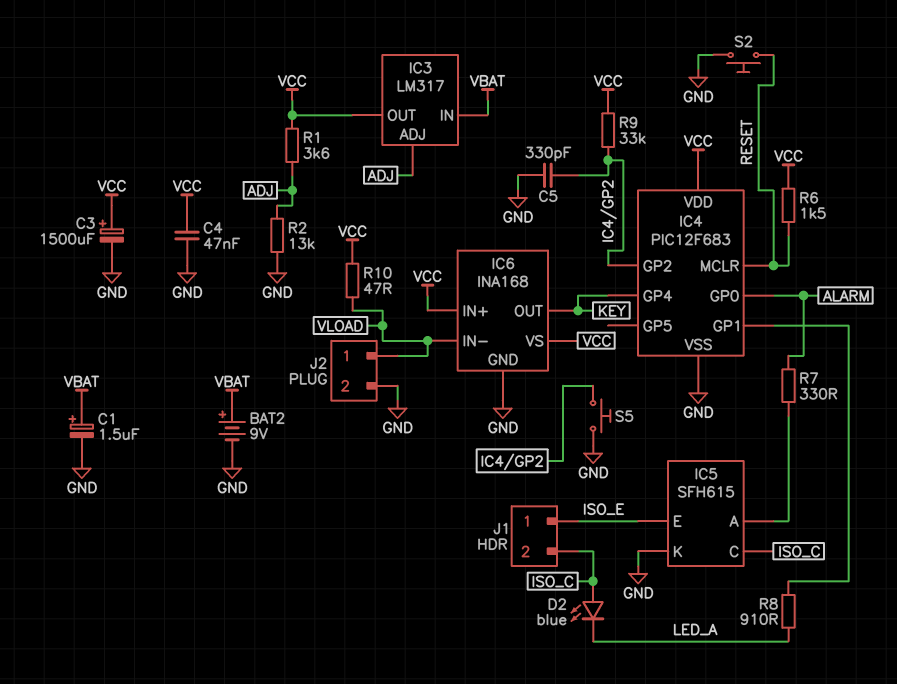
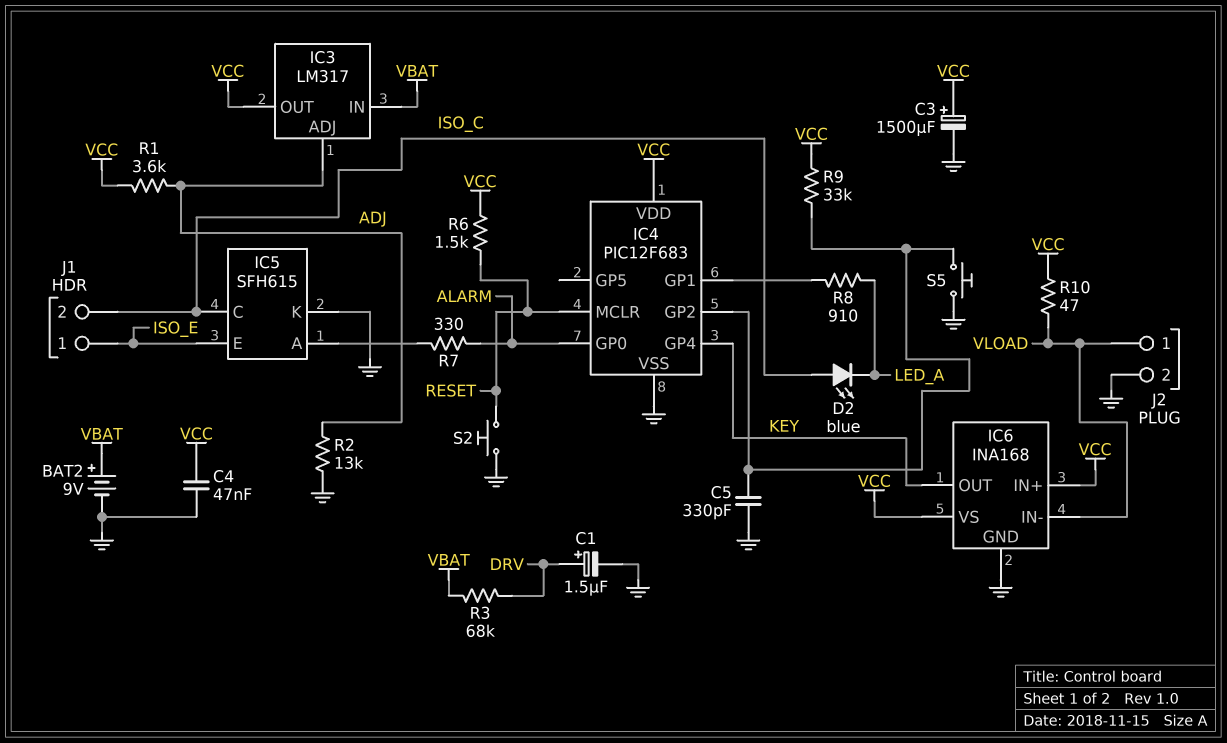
C1: 1.5uF (plus VBAT, minus GND) -> 1.5uF (plus DRV, minus GND)
R3: none -> 68k (DRV, VBAT)

